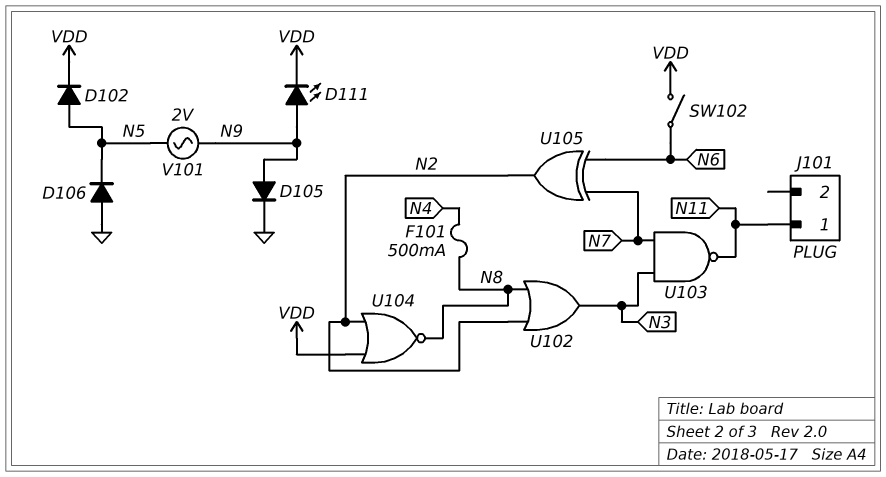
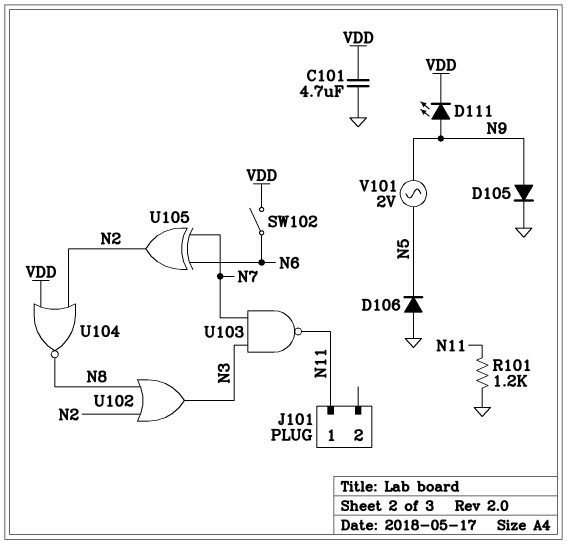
C101: none -> 4.7uF (GND, VDD)
D102: diode (A N5, K VDD) -> none
F101: 500mA (N4, N8) -> none
R101: none -> 1.2k (GND, N11)

